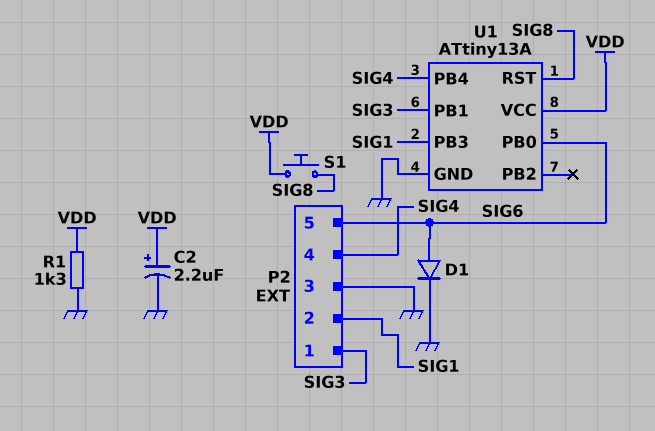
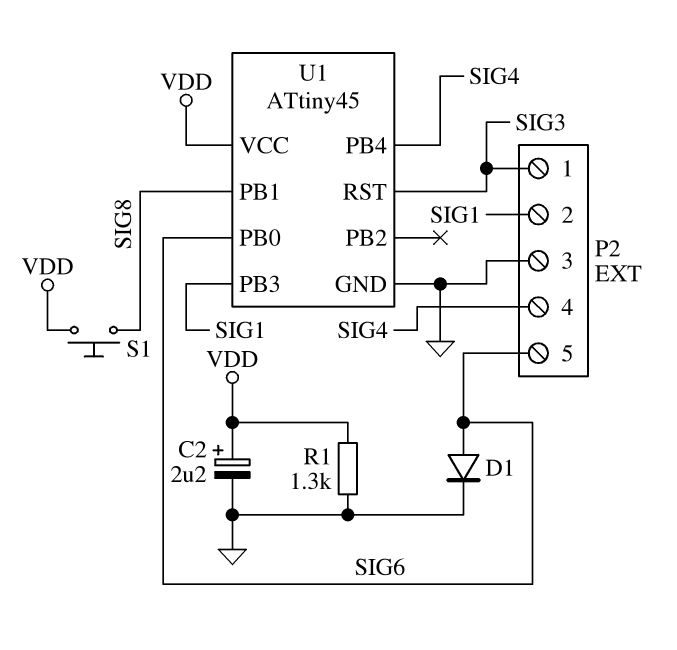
U1: ATtiny13A -> ATtiny45
U1 pin PB1: SIG3 -> SIG8
U1 pin RST: SIG8 -> SIG3

